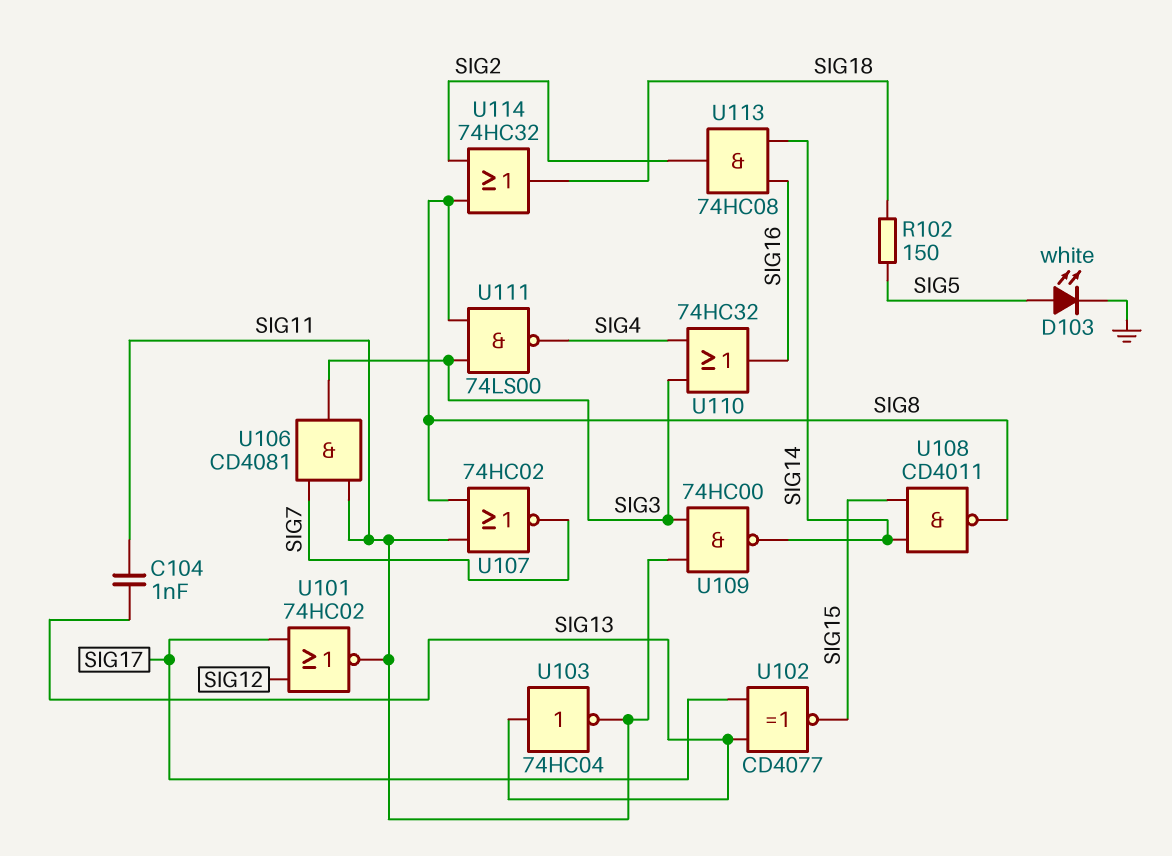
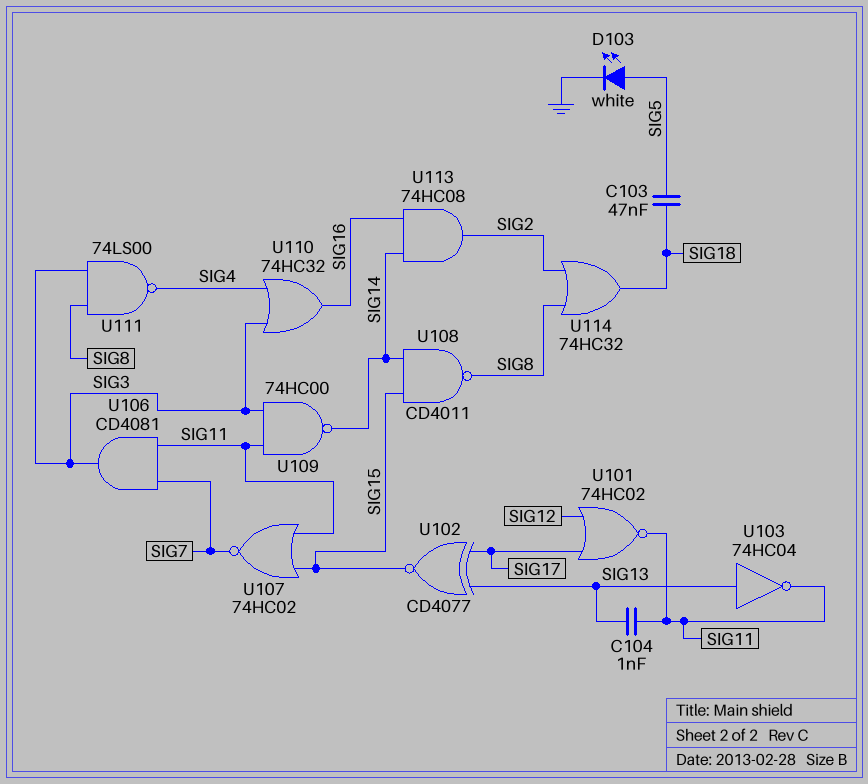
C103: none -> 47nF (SIG5, SIG18)
R102: 150 (SIG5, SIG18) -> none
U107: NOR 74HC02 (in SIG8, in SIG11, out SIG7) -> NOR 74HC02 (in SIG11, in SIG15, out SIG7)

